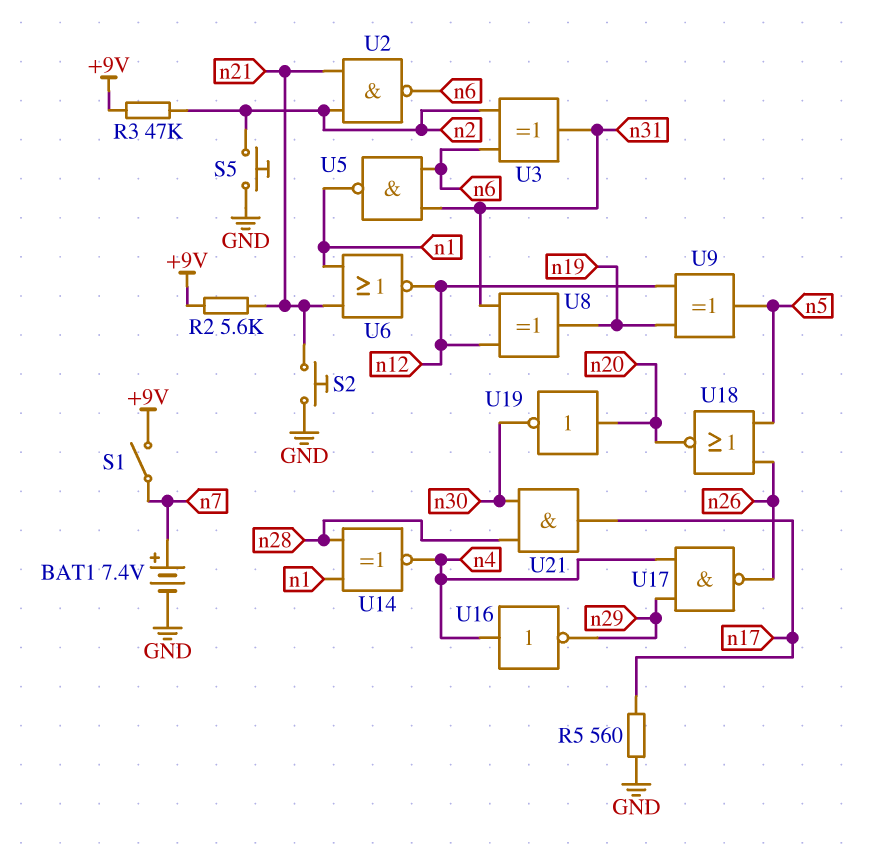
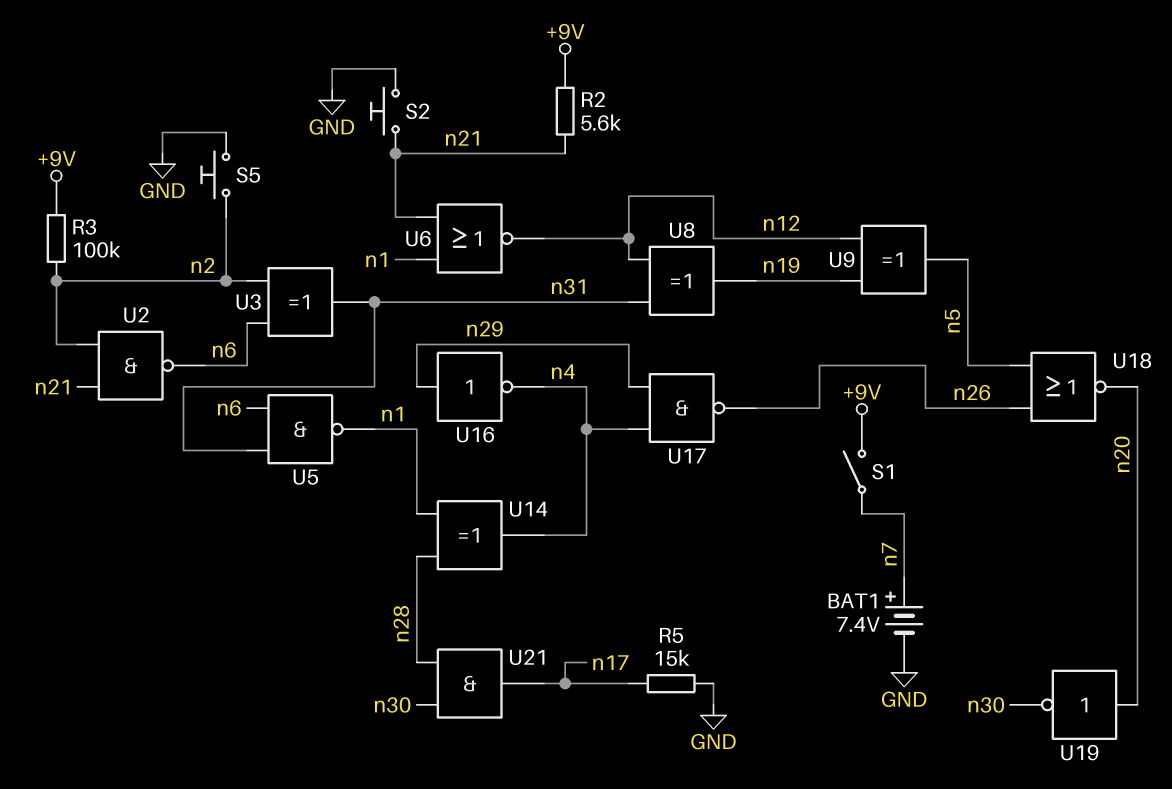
R3: 47k (+9V, n2) -> 100k (+9V, n2)
R5: 560 (GND, n17) -> 15k (GND, n17)
U14: XNOR (in n1, in n28, out n4) -> XOR (in n1, in n28, out n4)
U16: NOT (in n4, out n29) -> NOT (in n29, out n4)

